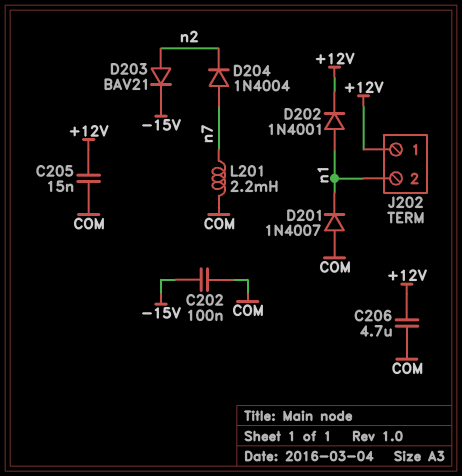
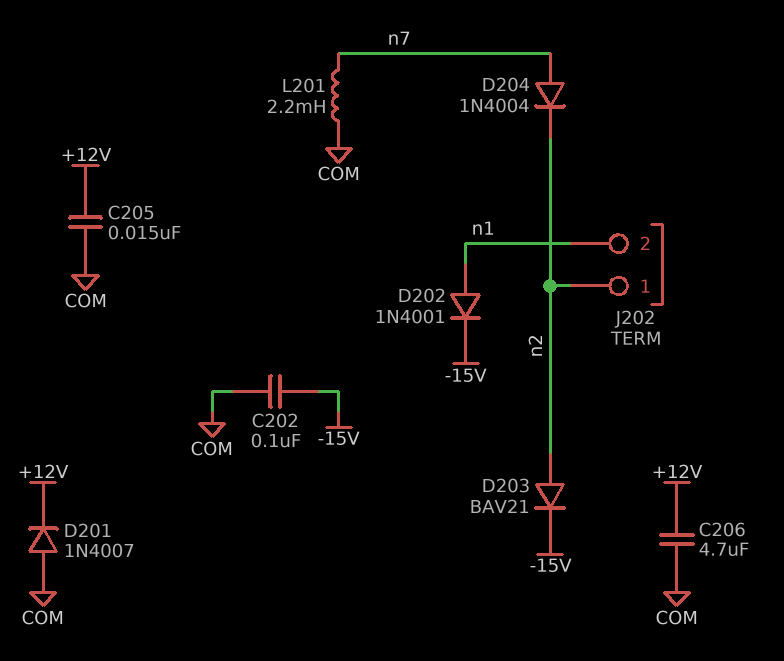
D201: diode 1N4007 (A COM, K n1) -> diode 1N4007 (A COM, K +12V)
D202: diode 1N4001 (A n1, K +12V) -> diode 1N4001 (A n1, K -15V)
J202 pin 1: +12V -> n2

